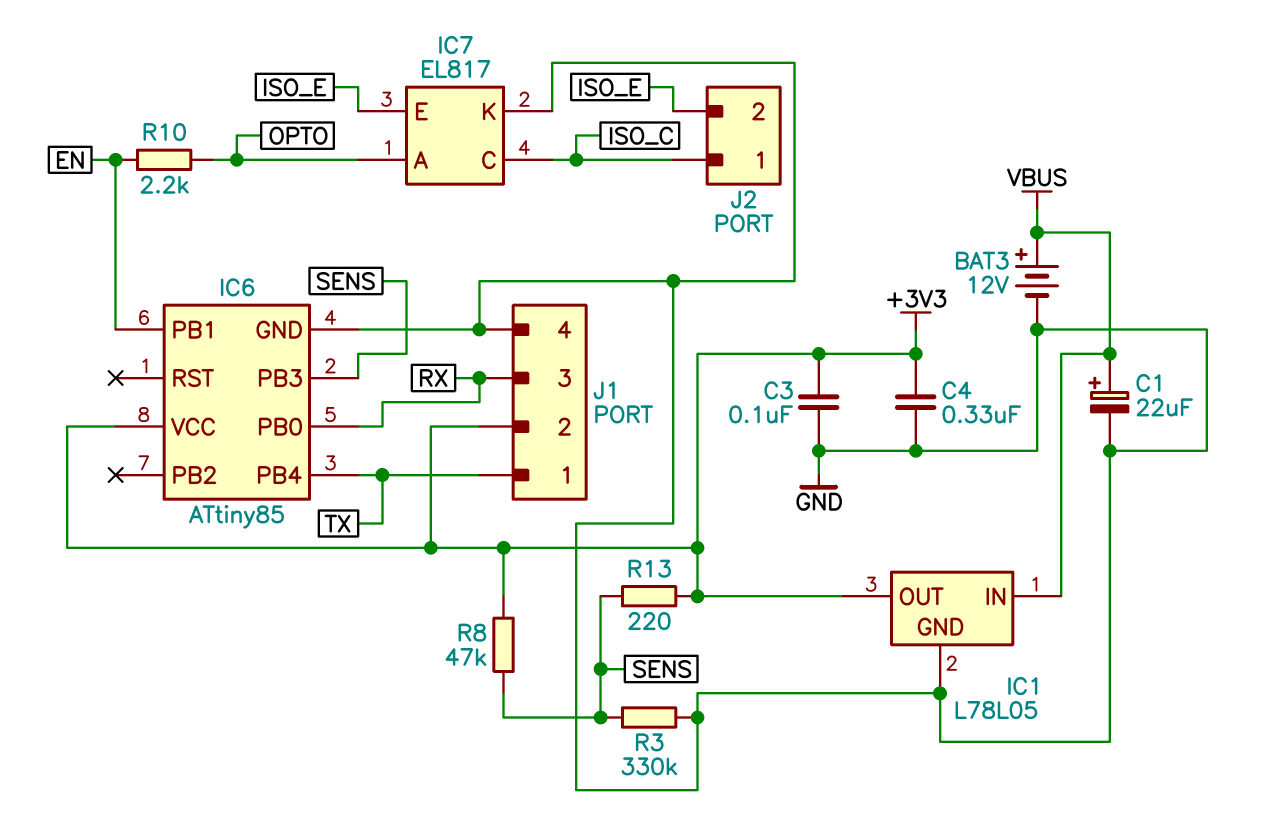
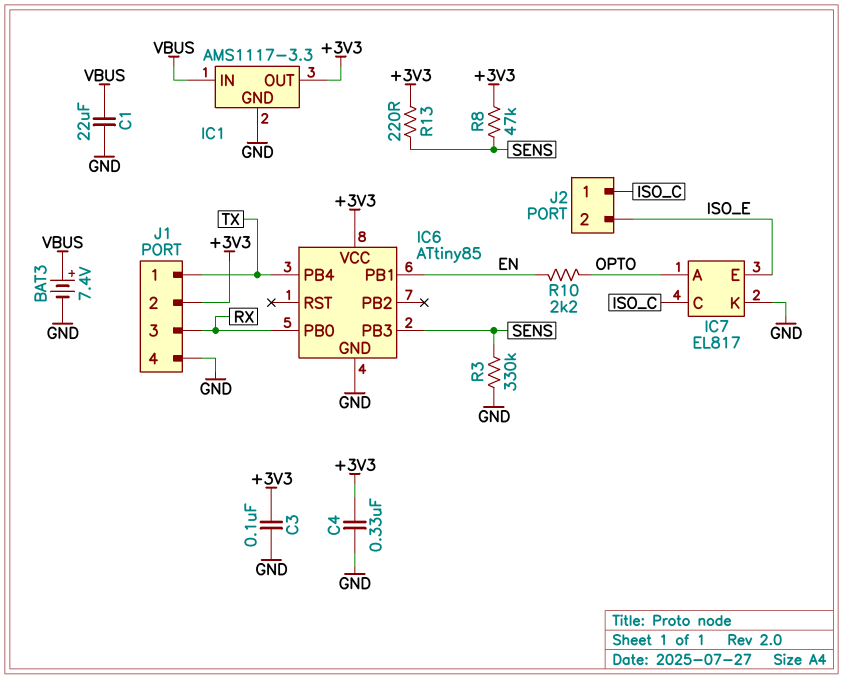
BAT3: 12V (plus VBUS, minus GND) -> 7.4V (plus VBUS, minus GND)
C1: 22uF (plus VBUS, minus GND) -> 22uF (GND, VBUS)
IC1: L78L05 -> AMS1117-3.3

